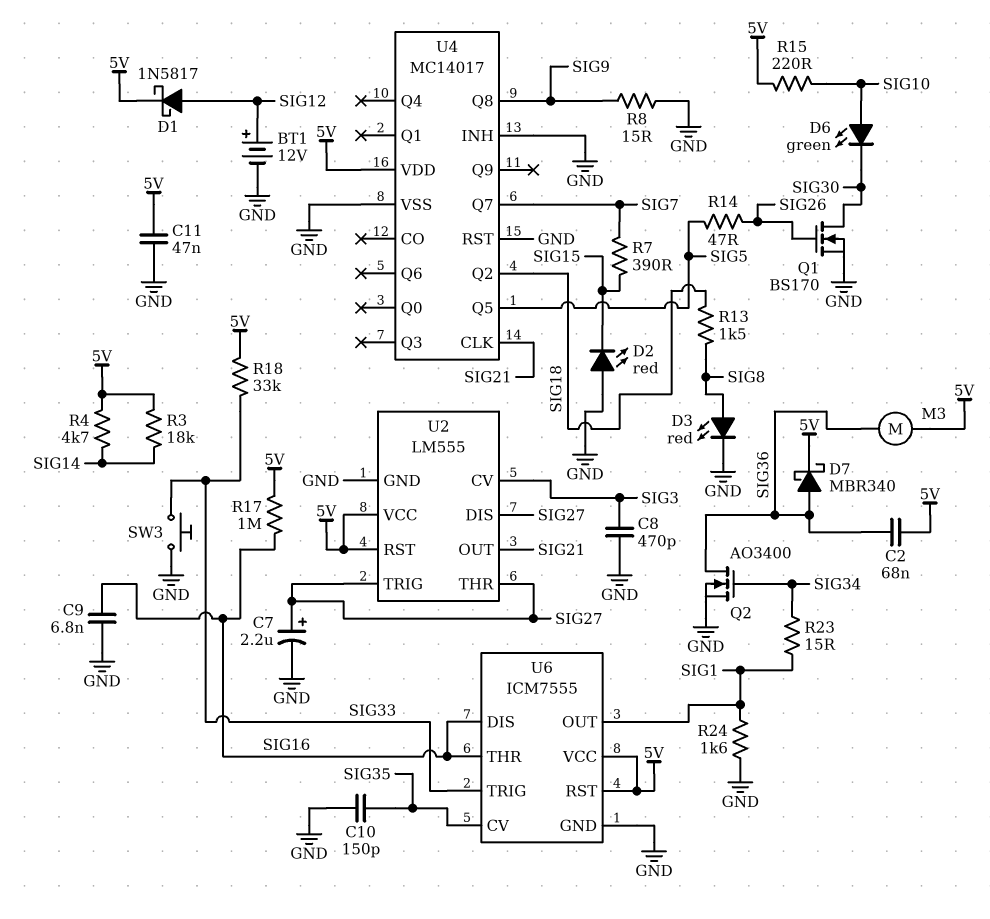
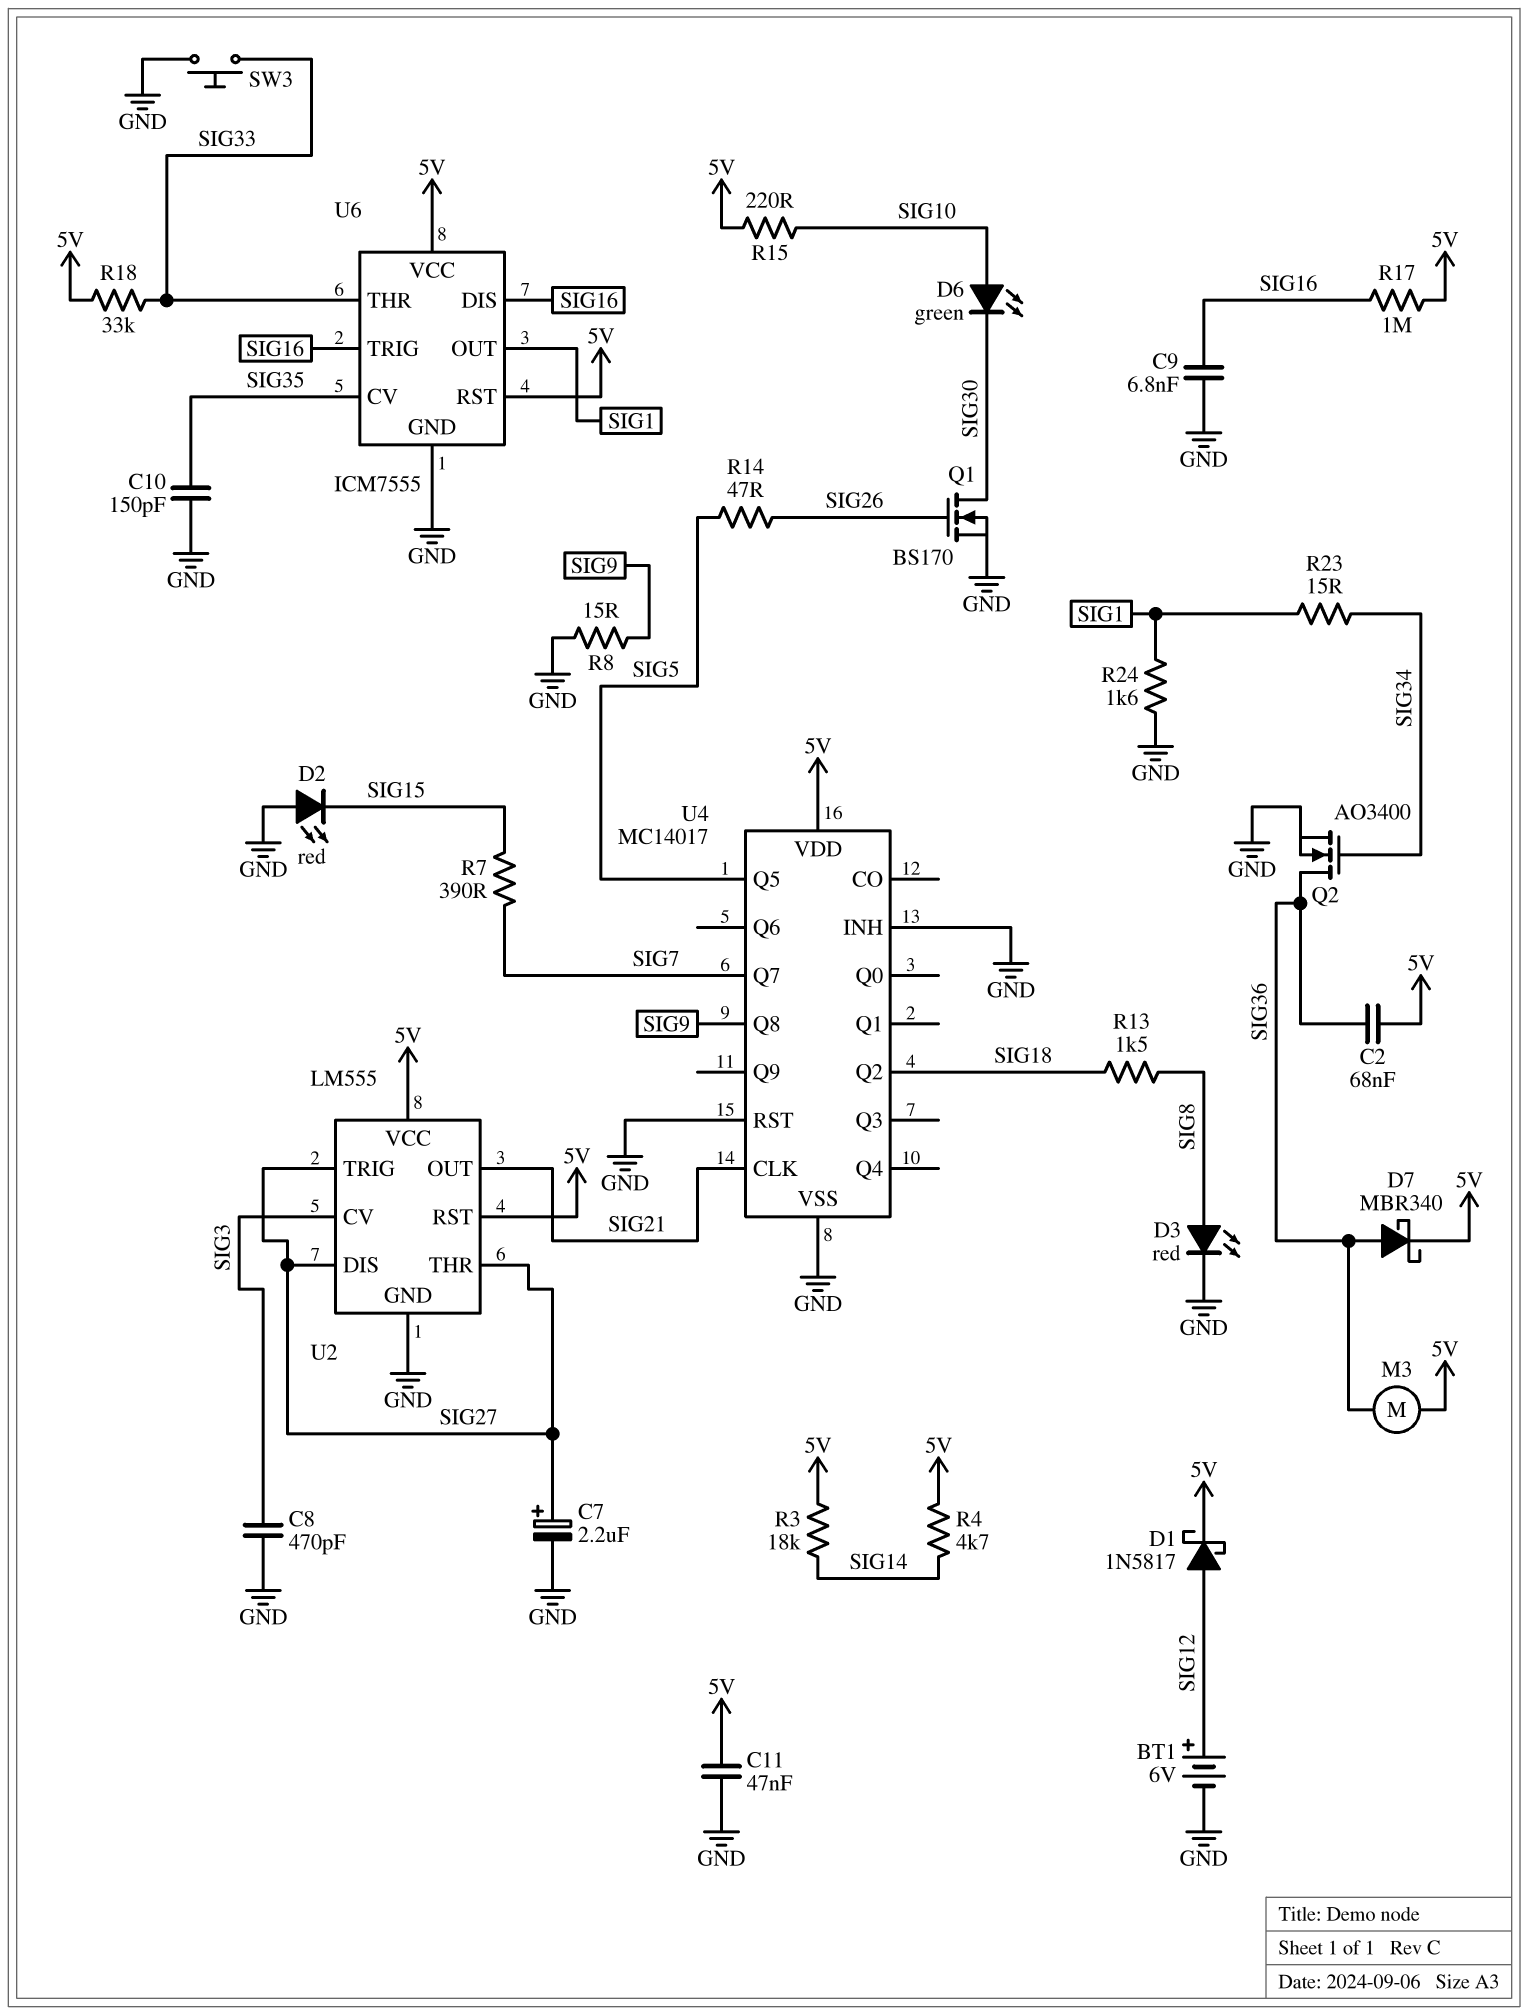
BT1: 12V (plus SIG12, minus GND) -> 6V (plus SIG12, minus GND)
U6 pin THR: SIG16 -> SIG33
U6 pin TRIG: SIG33 -> SIG16

